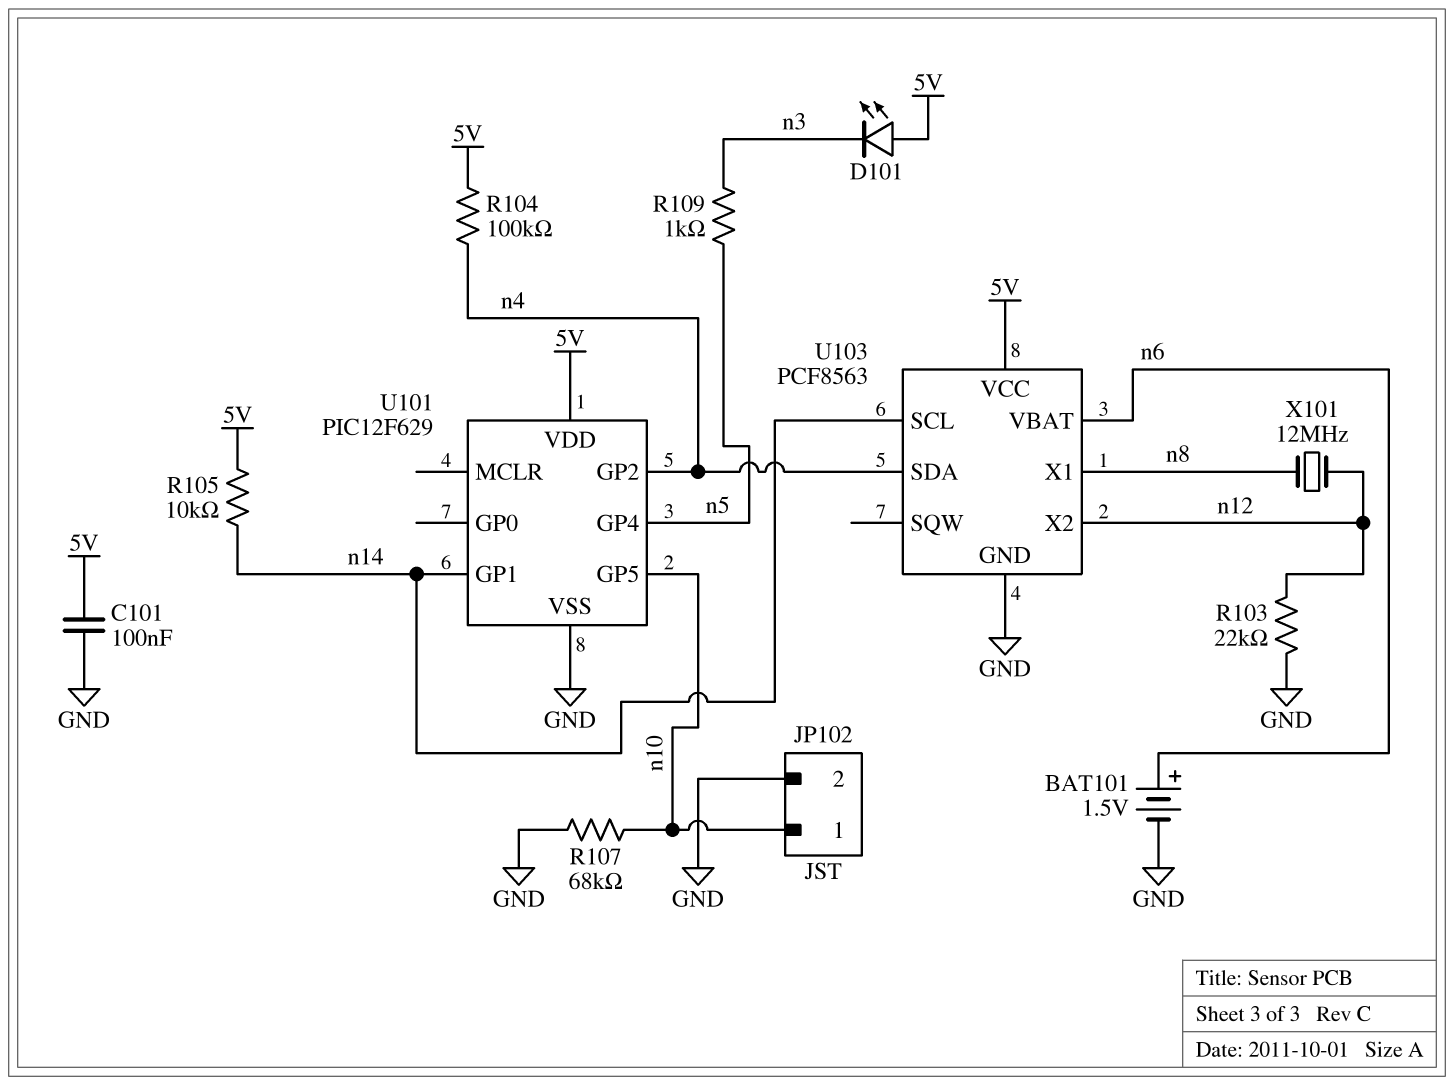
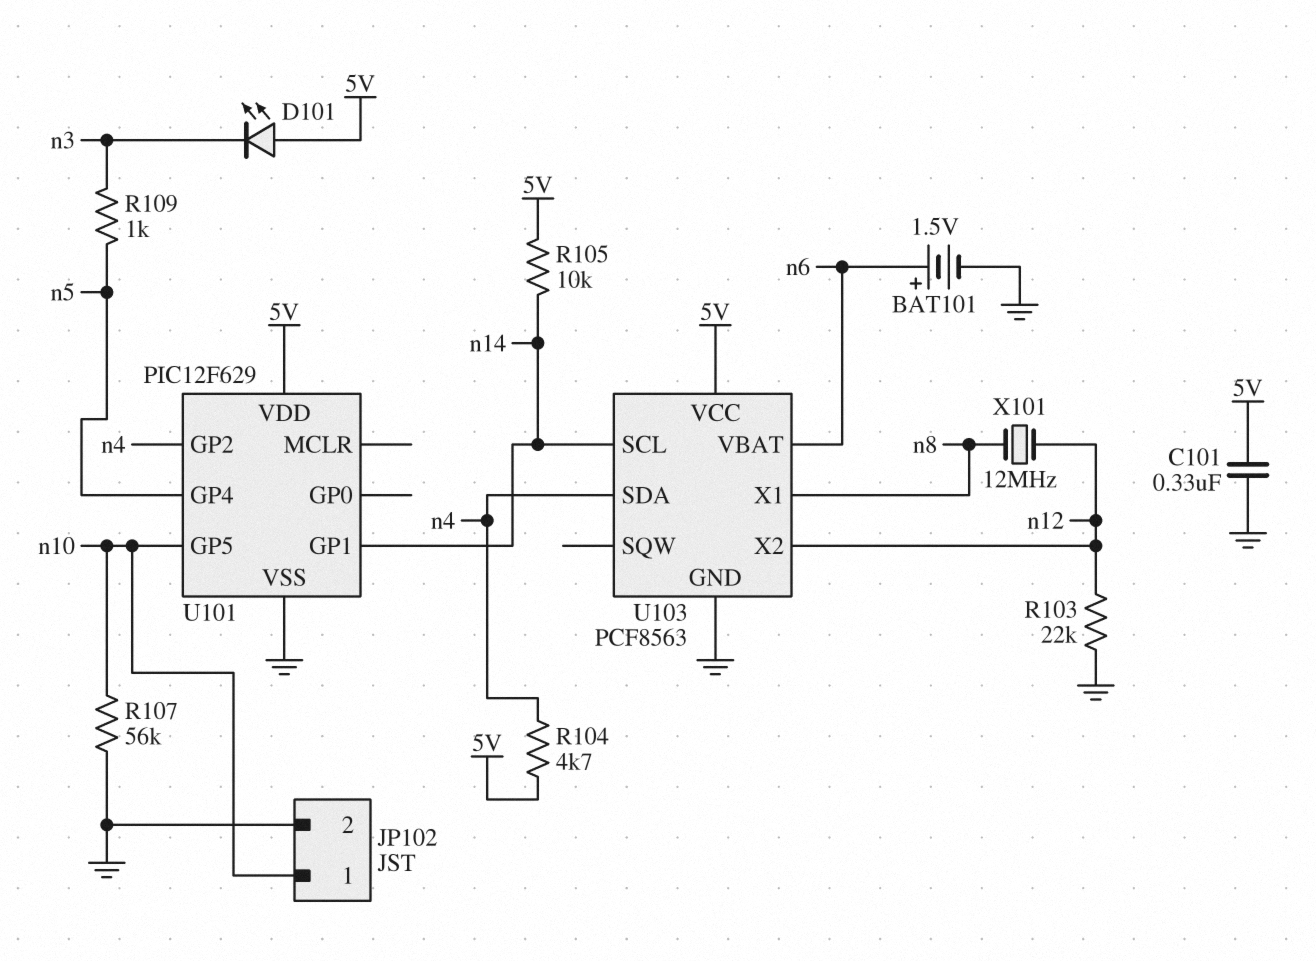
C101: 100nF (5V, GND) -> 330nF (5V, GND)
R104: 100k (5V, n4) -> 4.7k (5V, n4)
R107: 68k (GND, n10) -> 56k (GND, n10)

